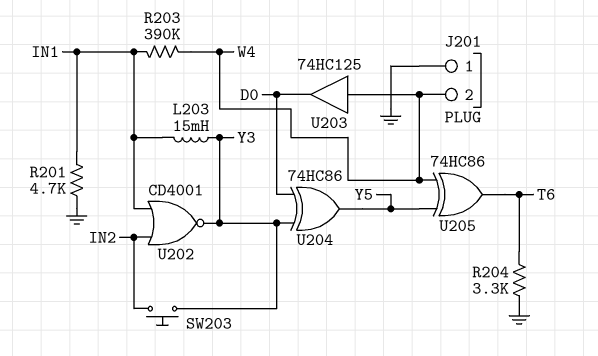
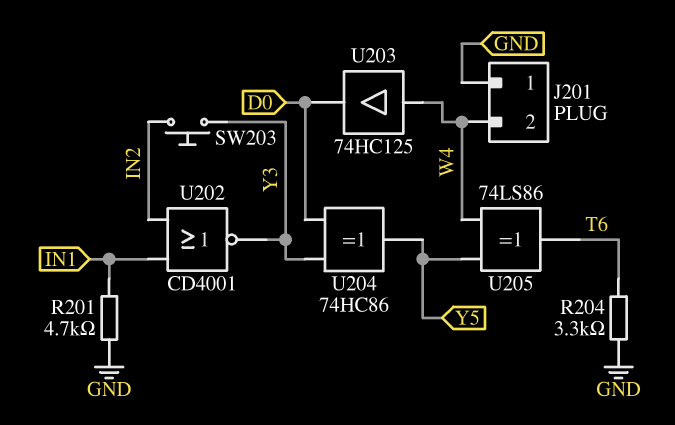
L203: 15mH (IN1, Y3) -> none
R203: 390k (IN1, W4) -> none
U205: XOR 74HC86 (in W4, in Y5, out T6) -> XOR 74LS86 (in W4, in Y5, out T6)

